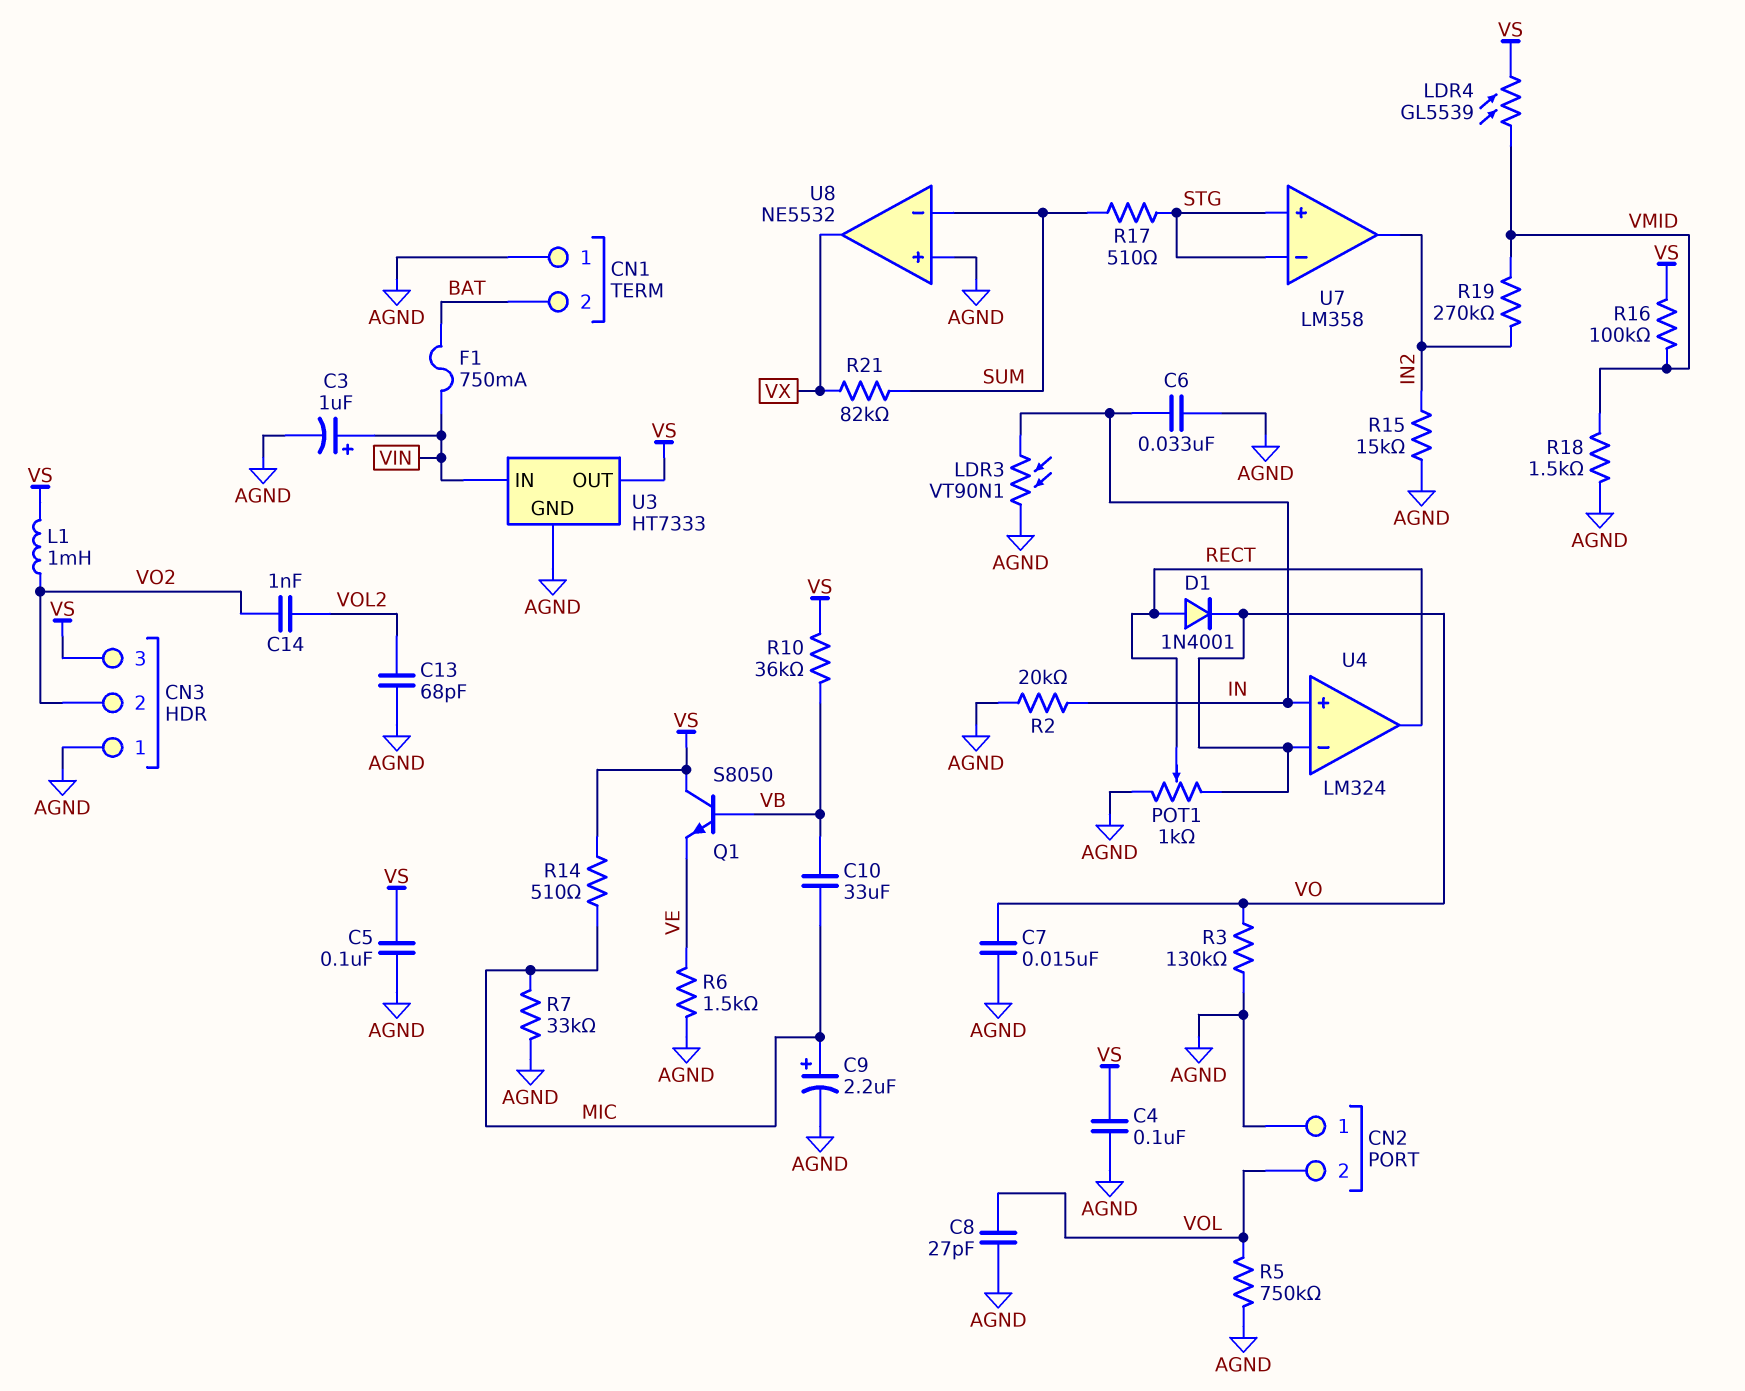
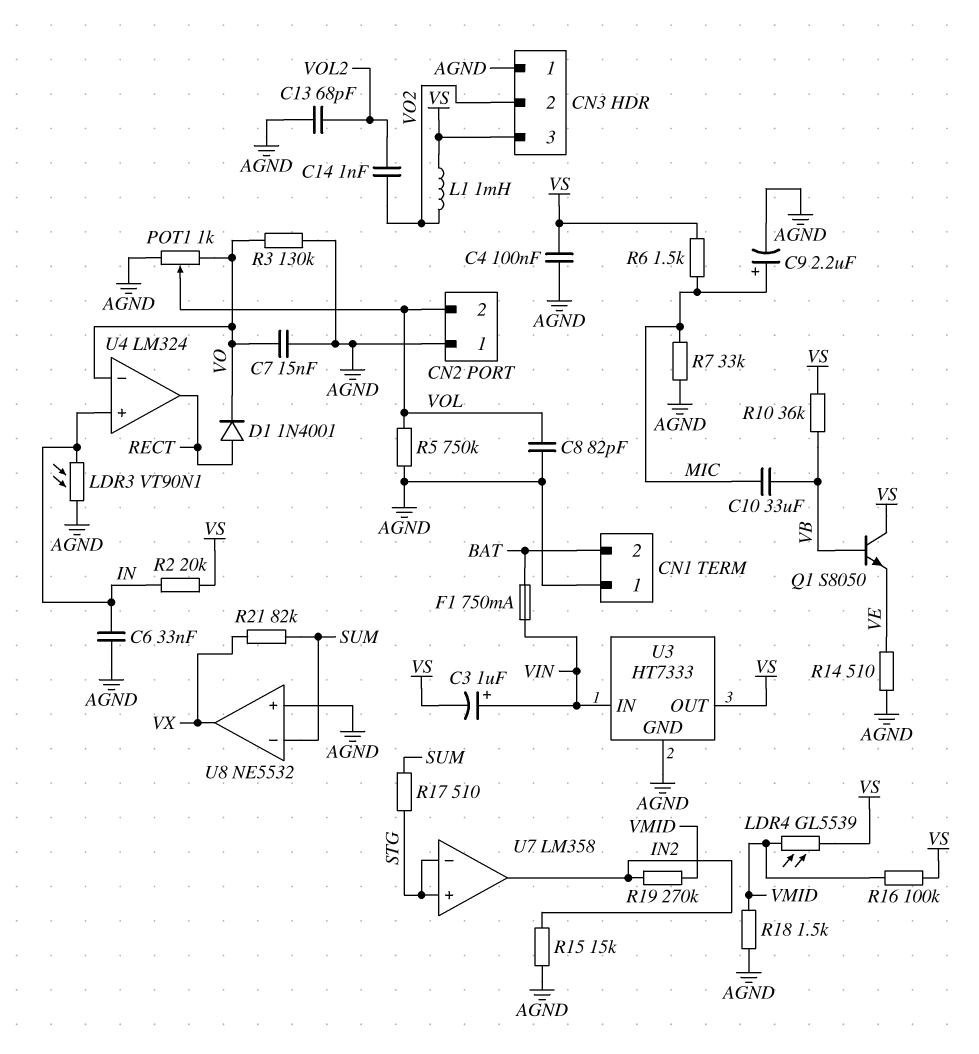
C3: 1uF (plus VIN, minus AGND) -> 1uF (plus VIN, minus VS)
C5: 100nF (AGND, VS) -> none
C8: 27pF (AGND, VOL) -> 82pF (AGND, VOL)
POT1: 1k (AGND, VO, wiper RECT) -> 1k (AGND, VO, wiper VOL)
R2: 20k (AGND, IN) -> 20k (IN, VS)
R6: 1.5k (AGND, VE) -> 1.5k (MIC, VS)
R14: 510 (MIC, VS) -> 510 (AGND, VE)

